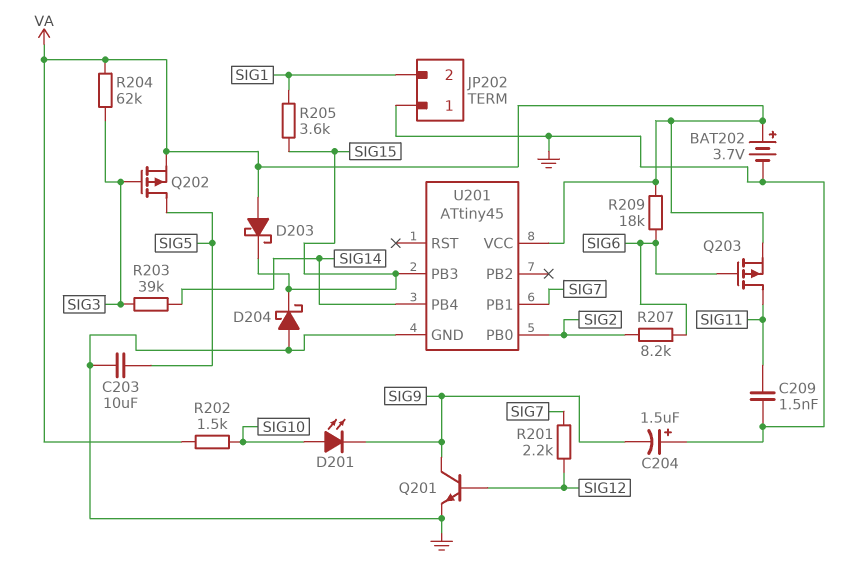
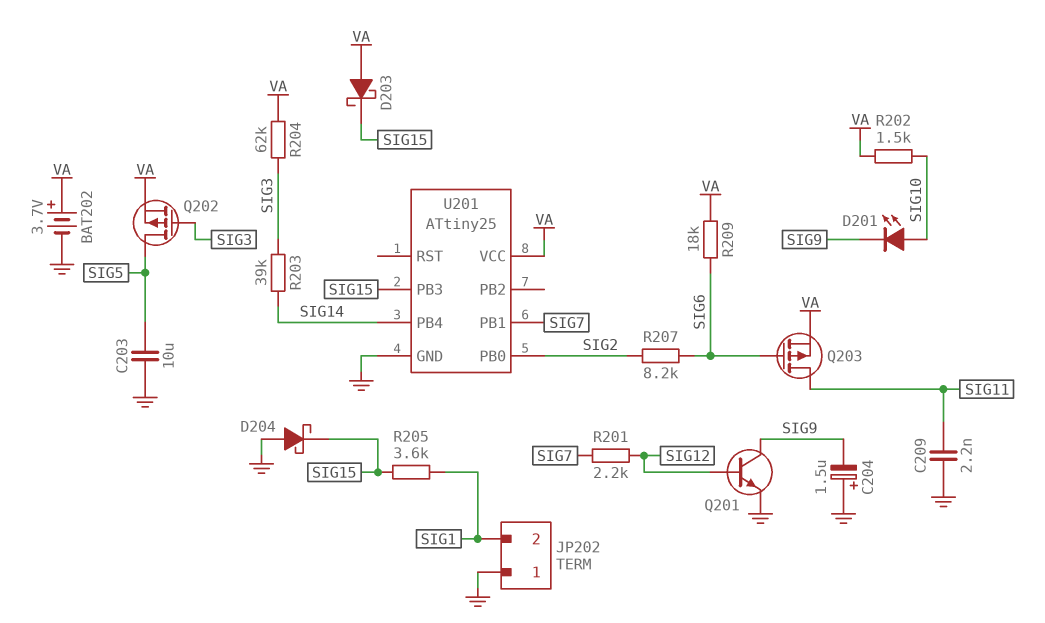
C209: 1.5nF (GND, SIG11) -> 2.2nF (GND, SIG11)
U201: ATtiny45 -> ATtiny25

